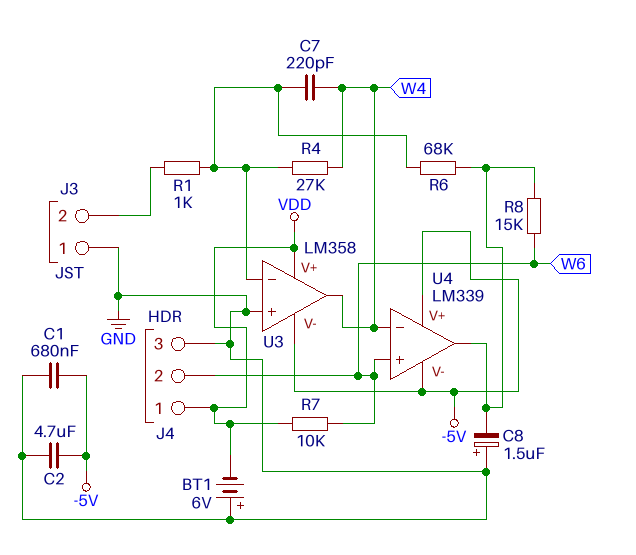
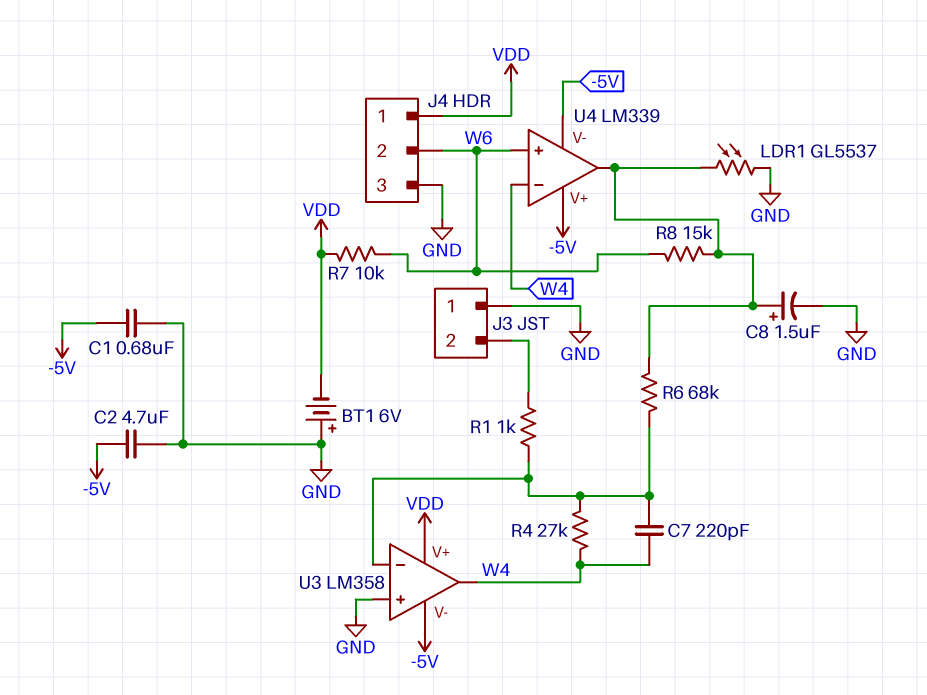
C8: 1.5uF (plus GND, minus U4/out) -> 1.5uF (plus U4/out, minus GND)
LDR1: none -> GL5537 (GND, U4/out)

